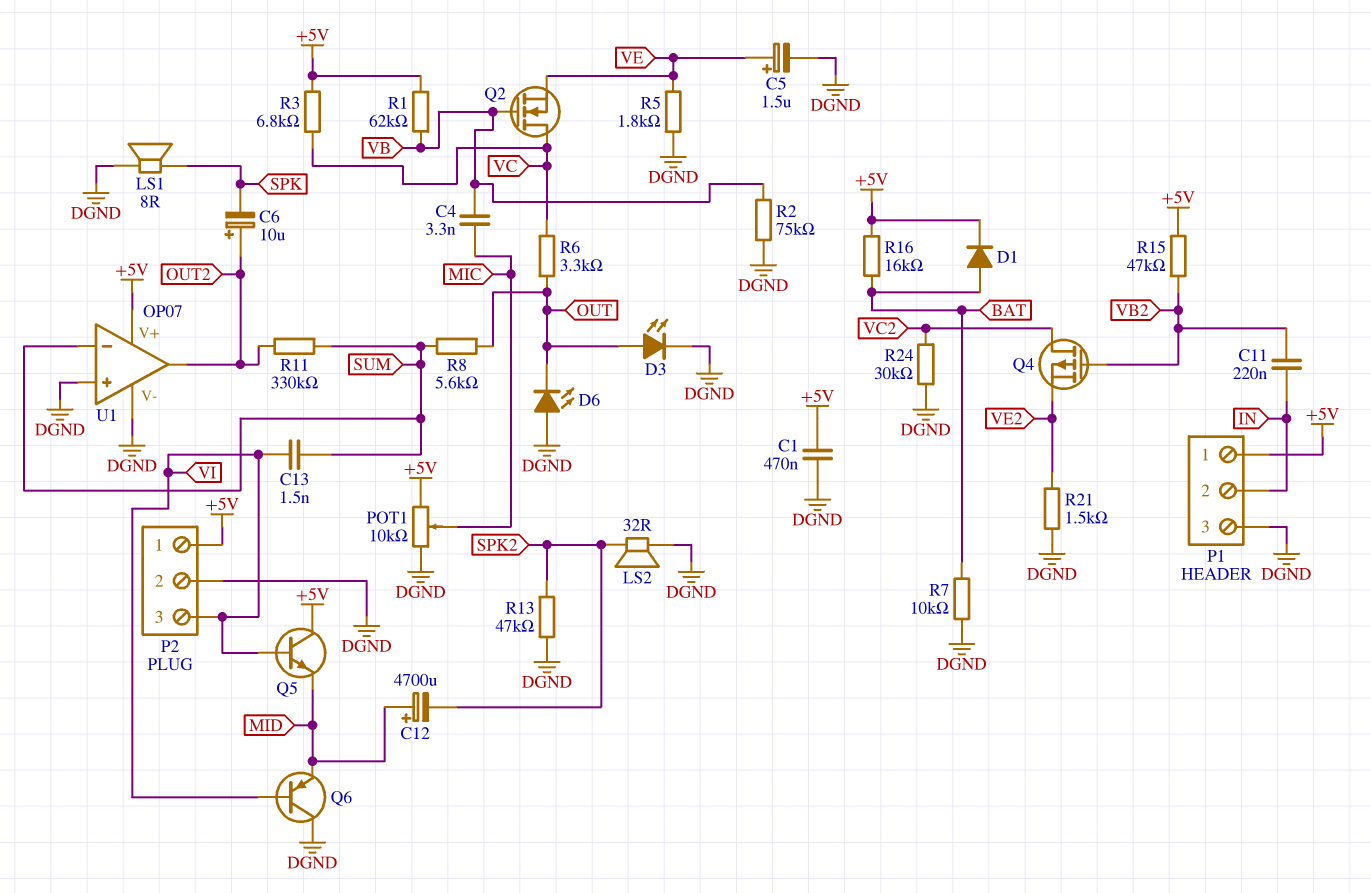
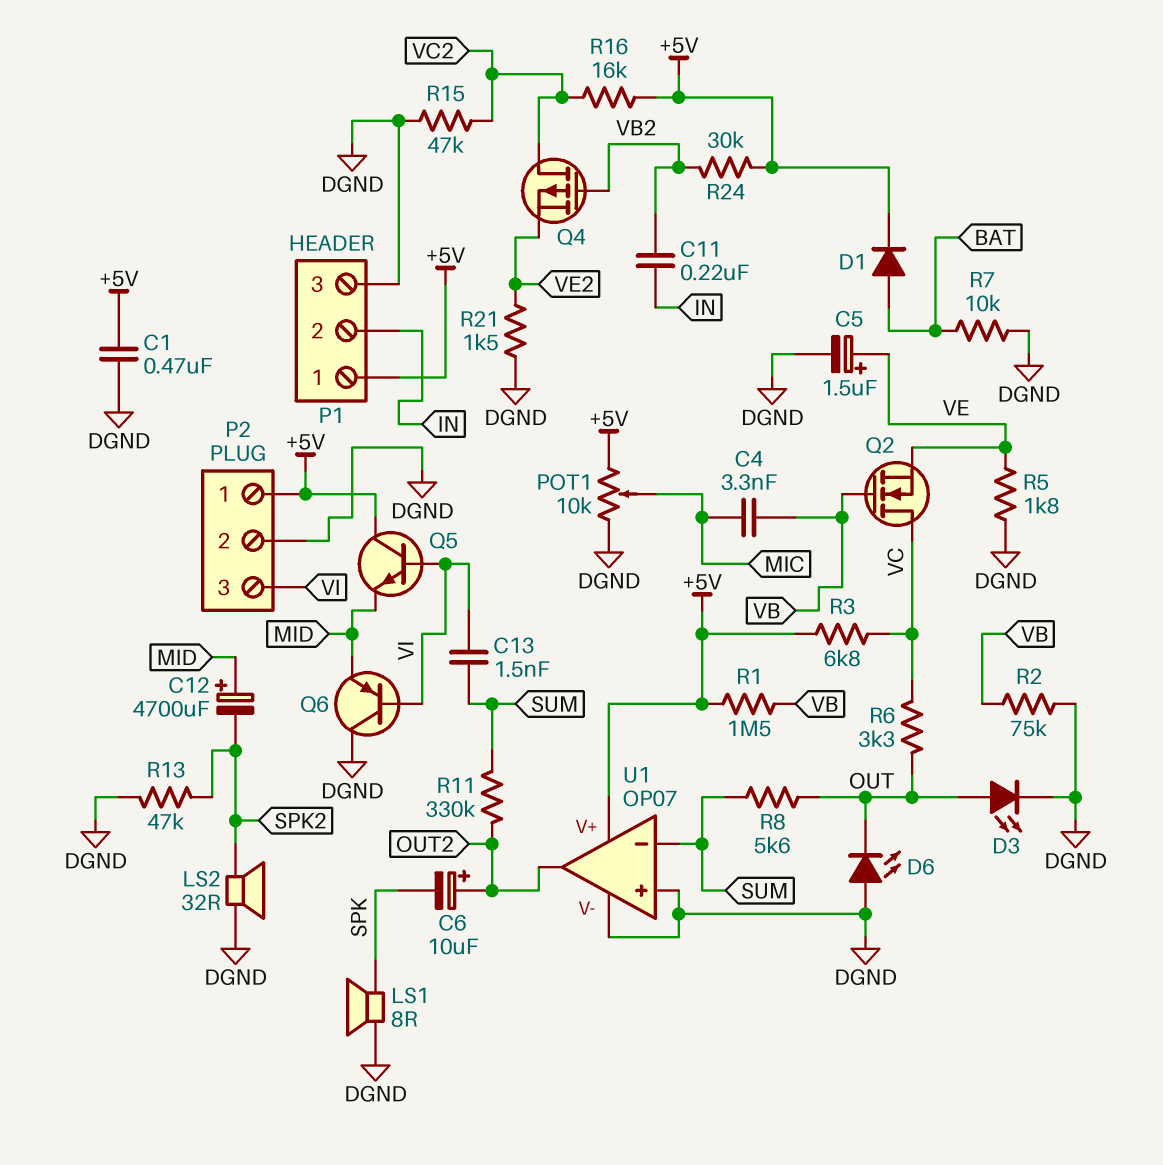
R1: 62k (+5V, VB) -> 1.5M (+5V, VB)
R15: 47k (+5V, VB2) -> 47k (DGND, VC2)
R16: 16k (+5V, BAT) -> 16k (+5V, VC2)
R24: 30k (DGND, VC2) -> 30k (+5V, VB2)

